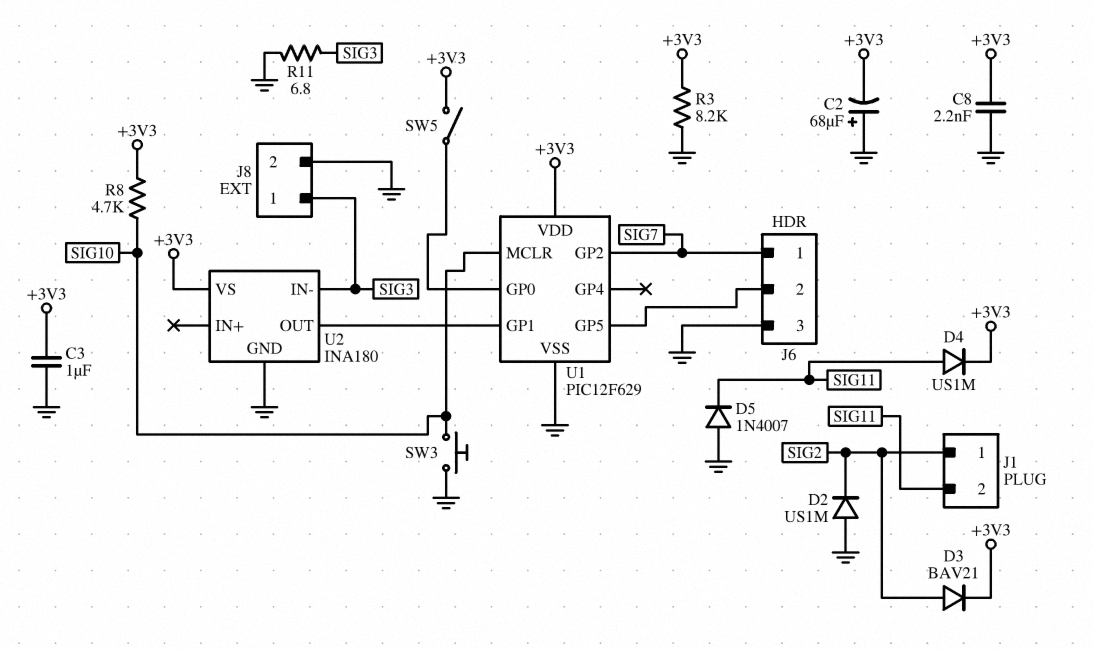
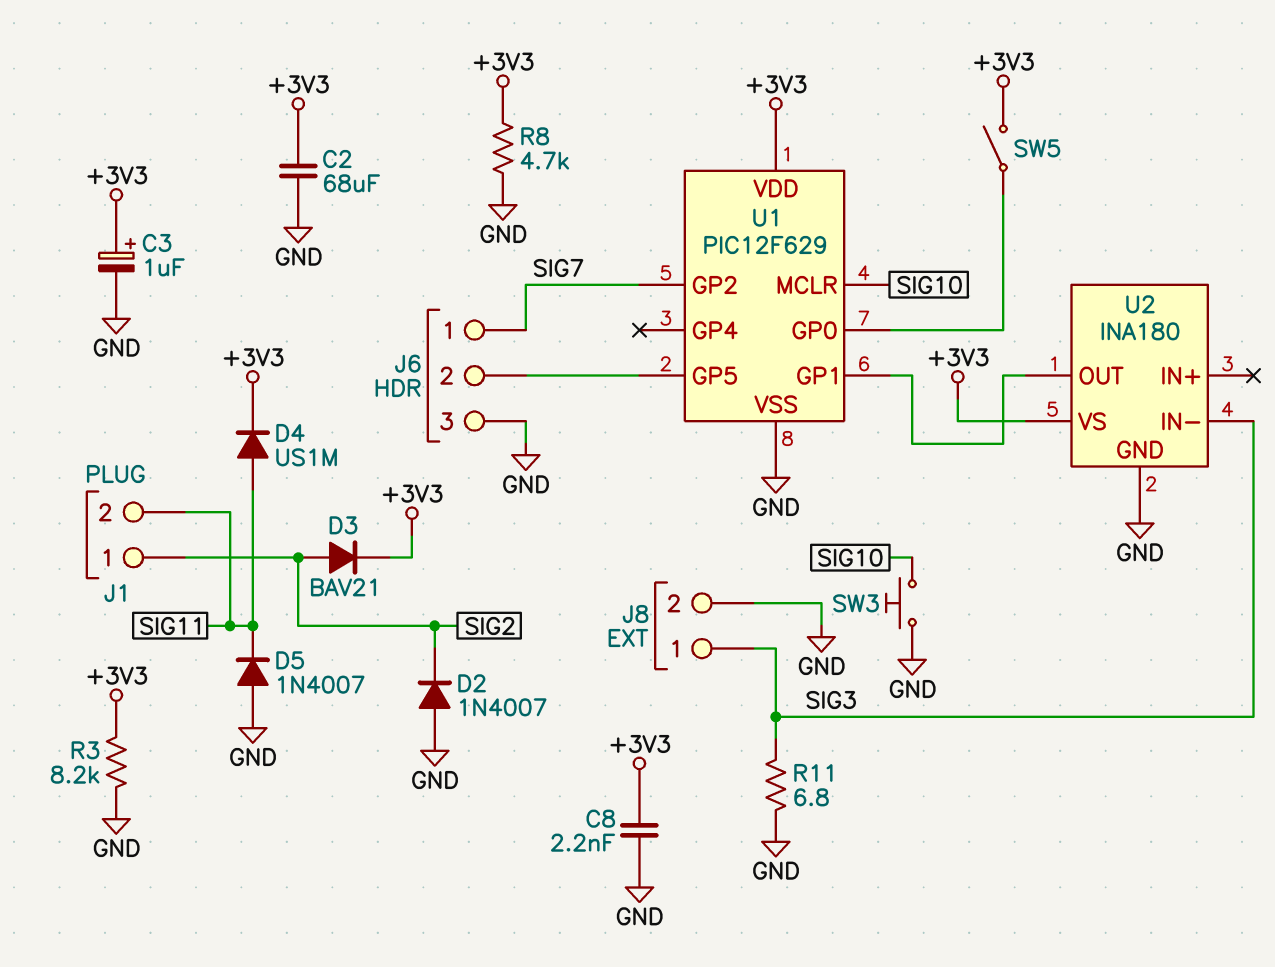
C2: 68uF (plus GND, minus +3V3) -> 68uF (+3V3, GND)
C3: 1uF (+3V3, GND) -> 1uF (plus +3V3, minus GND)
D2: diode US1M (A GND, K SIG2) -> diode 1N4007 (A GND, K SIG2)
R8: 4.7k (+3V3, SIG10) -> 4.7k (+3V3, GND)

